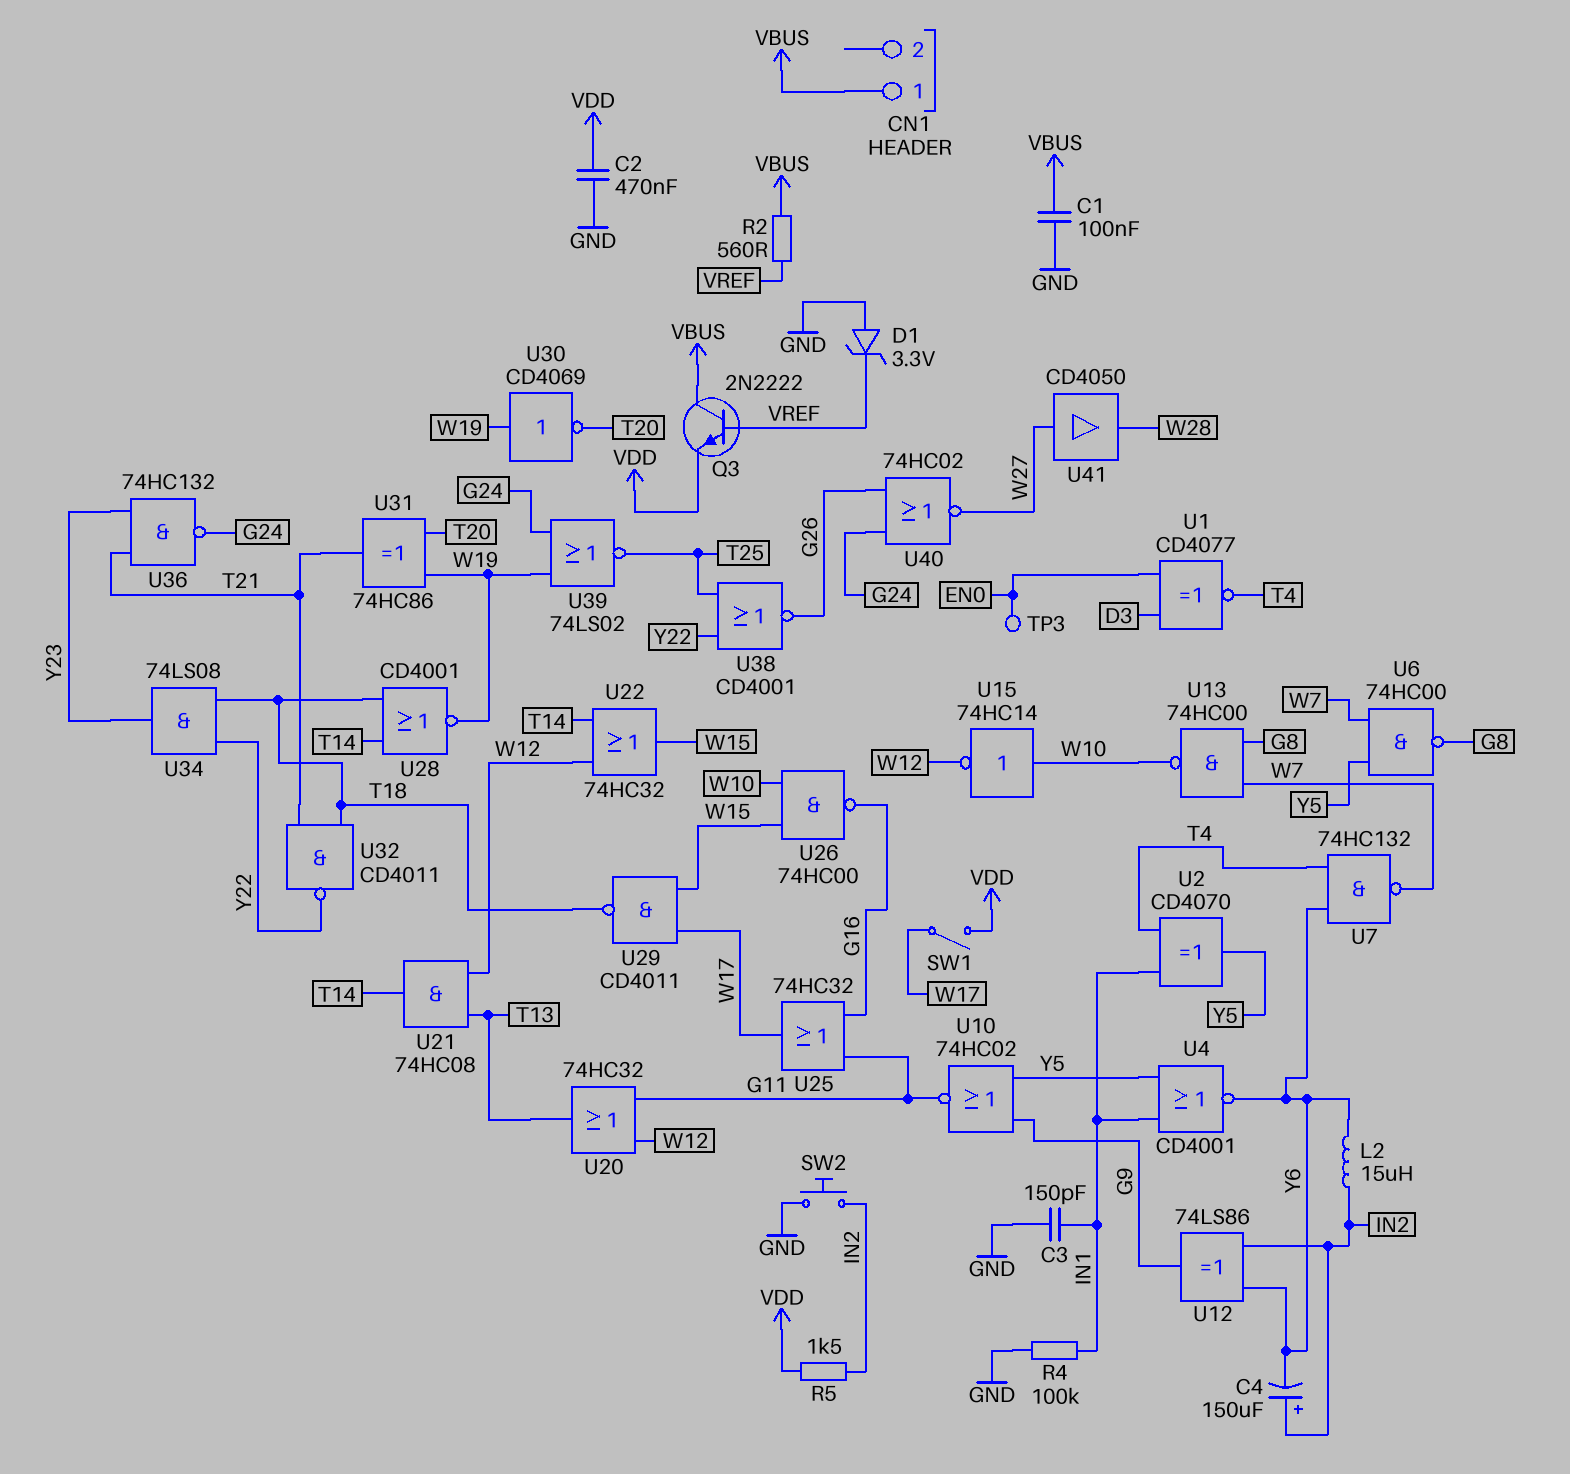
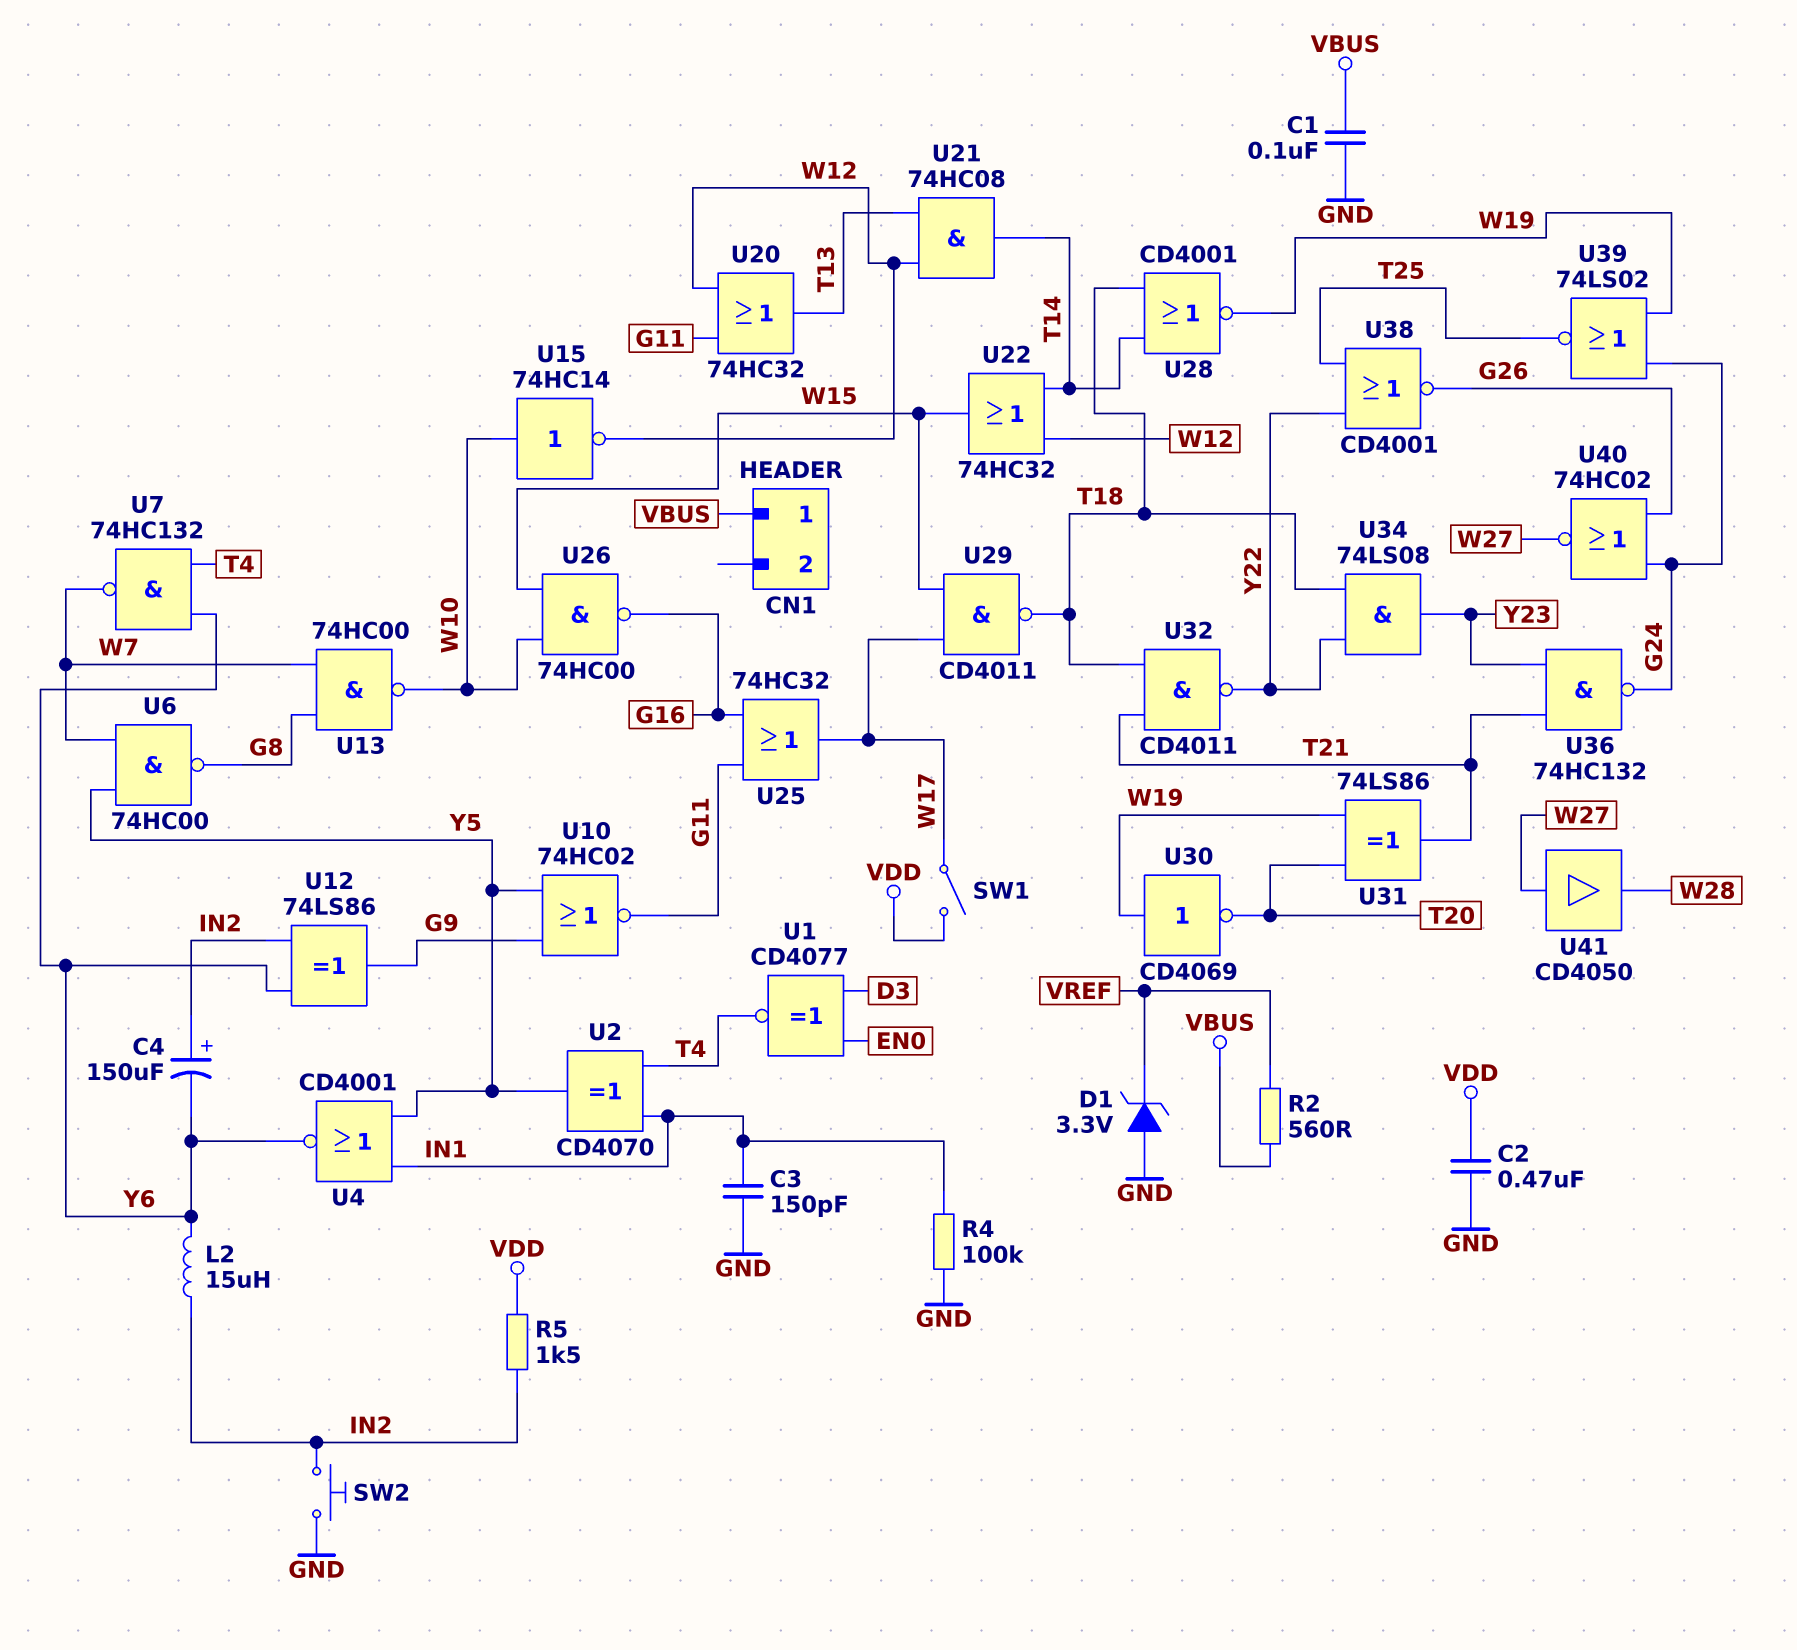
Q3: NPN 2N2222 (B VREF, C VBUS, E VDD) -> none
TP3: test point (EN0) -> none
U31: XOR 74HC86 (in T20, in W19, out T21) -> XOR 74LS86 (in T20, in W19, out T21)

